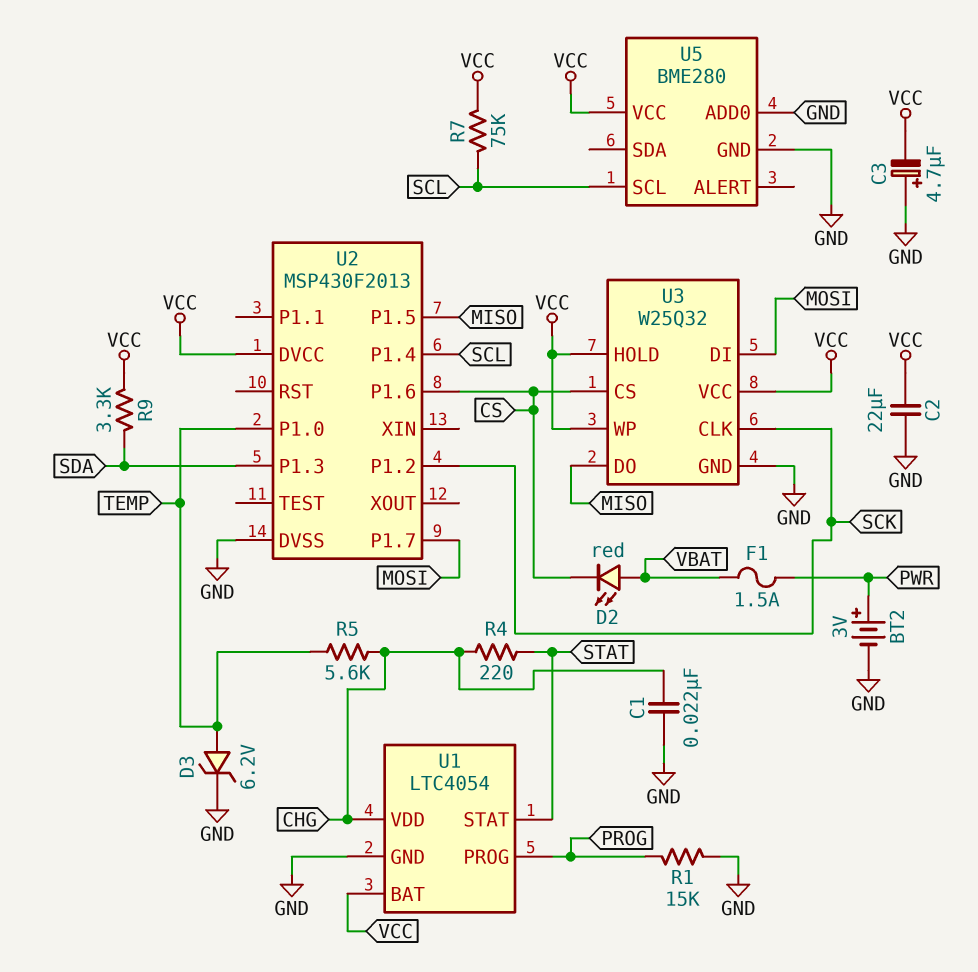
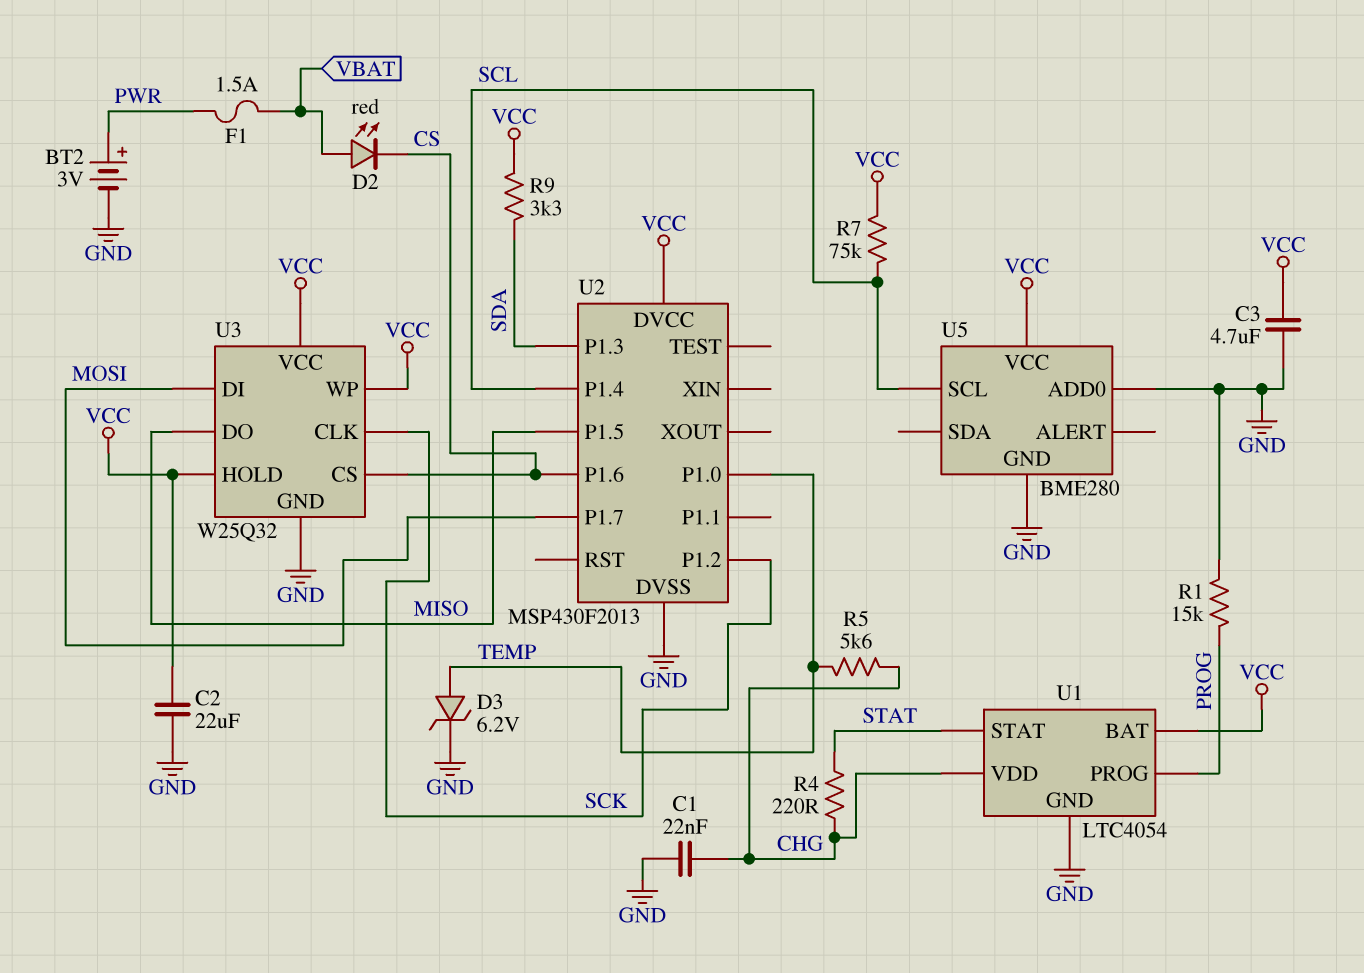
C3: 4.7uF (plus GND, minus VCC) -> 4.7uF (GND, VCC)

